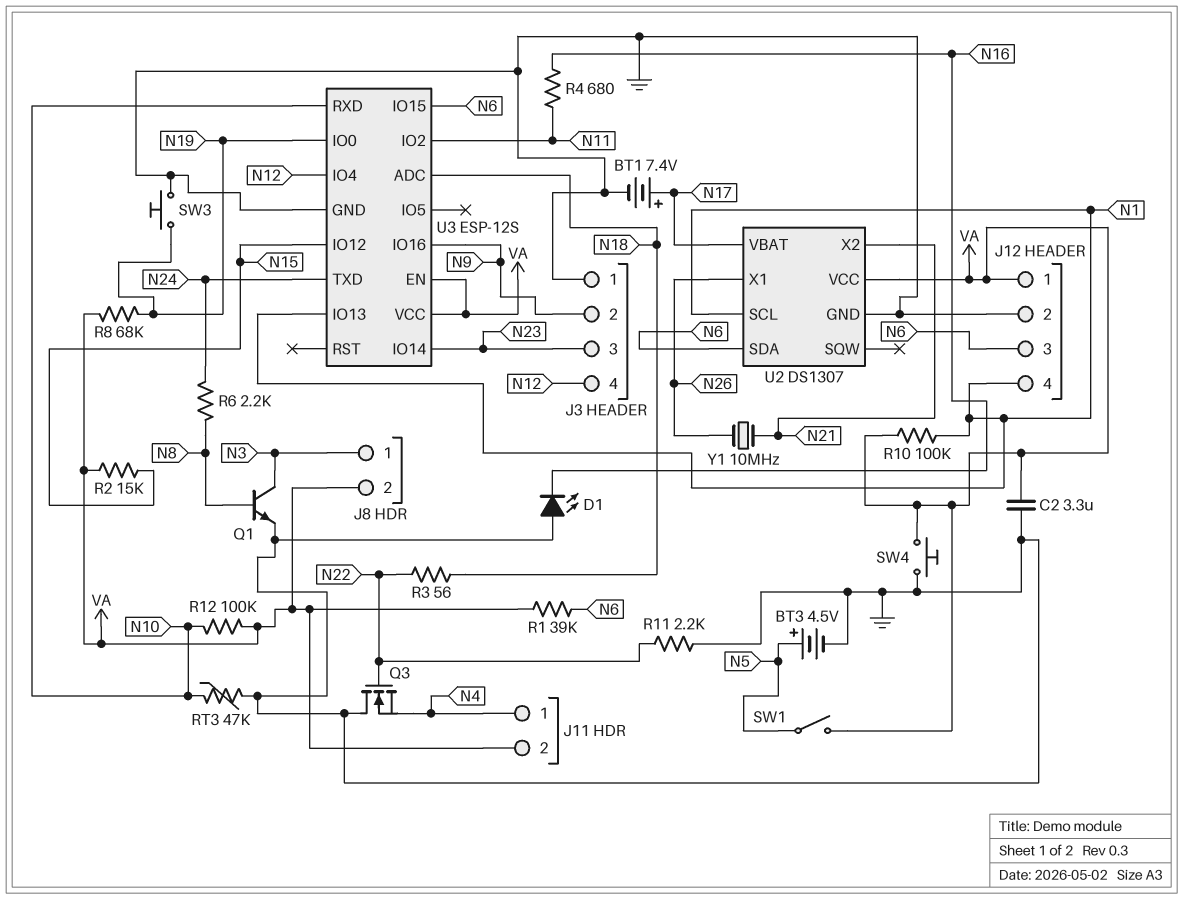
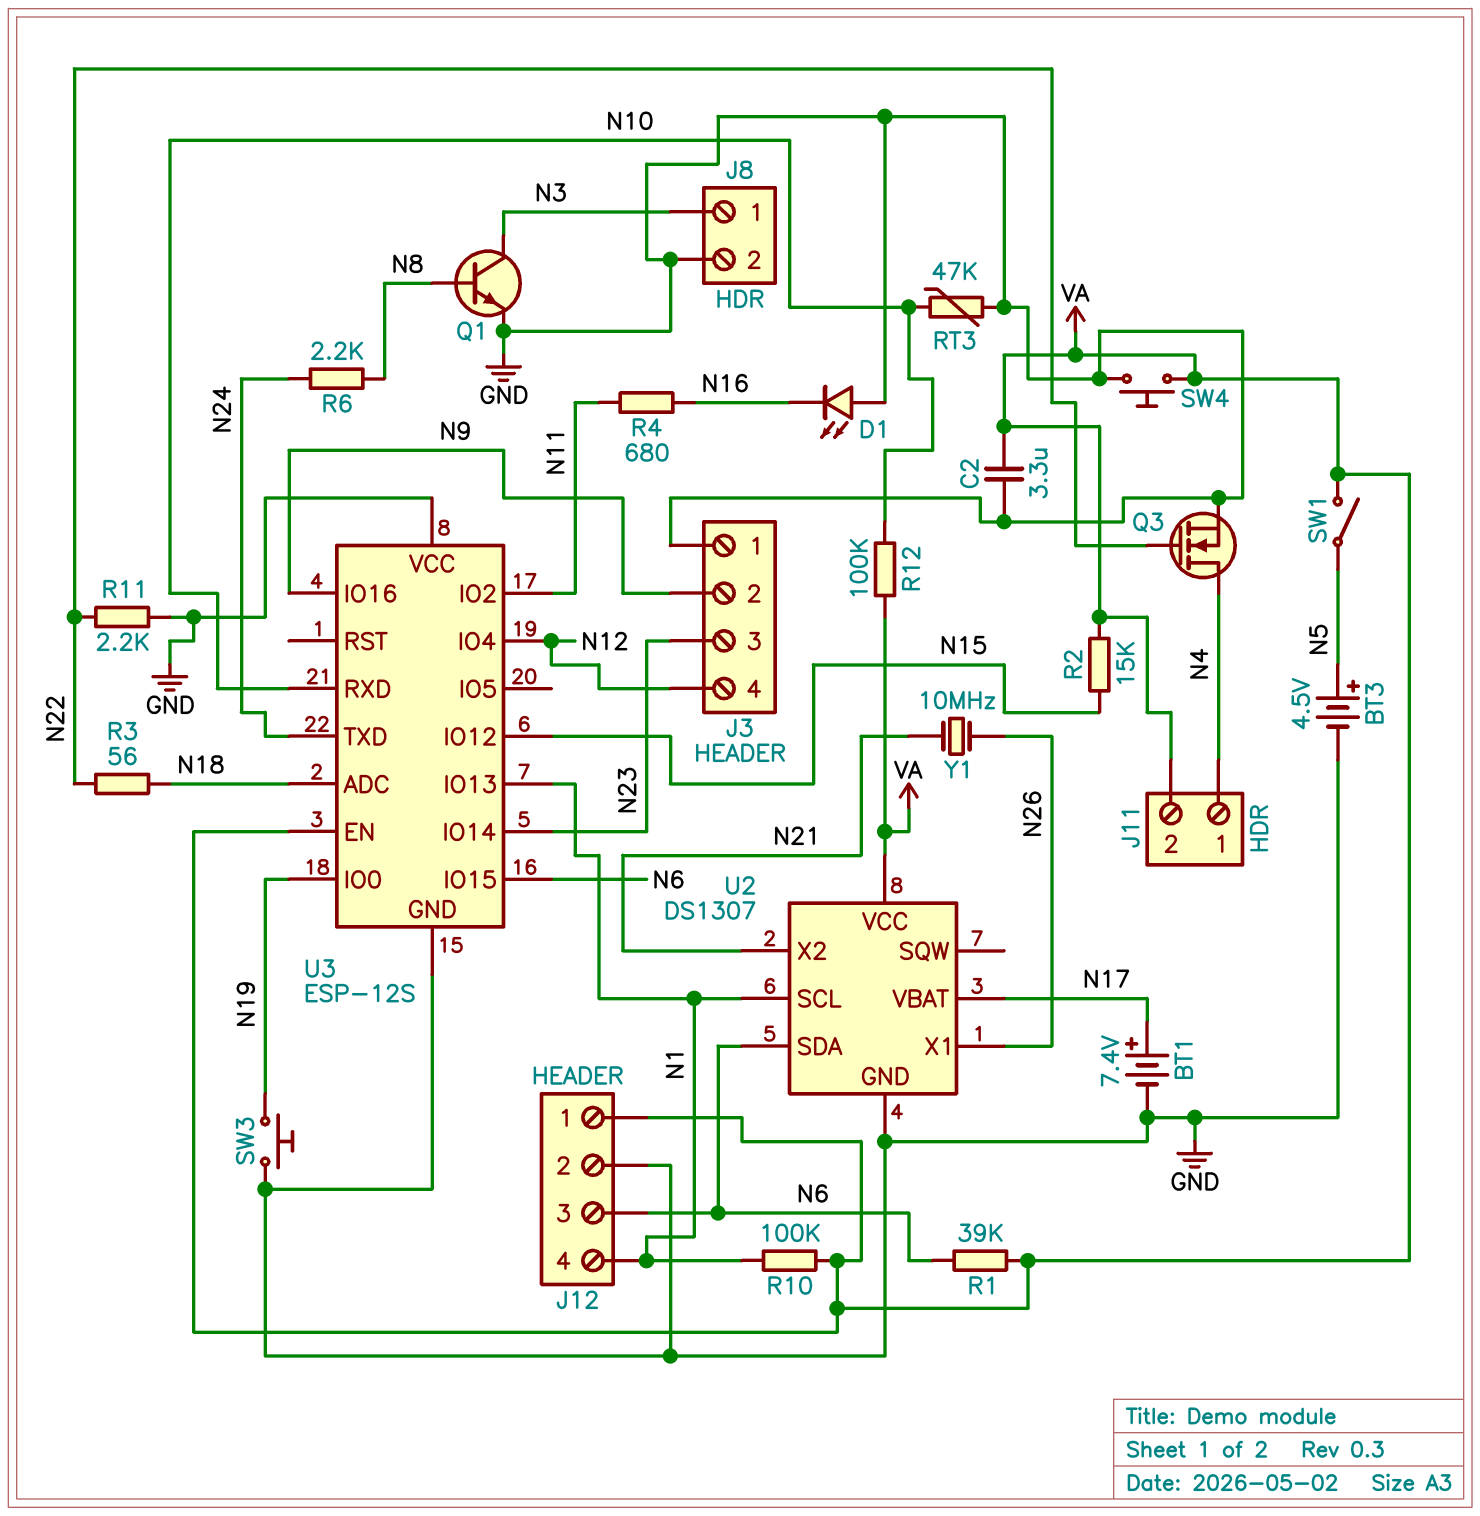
J8 pin 2: VA -> GND
Q3: NMOS (G N22, D GND, S N4) -> NMOS (G N22, D N4, S GND)
R8: 68k (N19, VA) -> none
U3 pin VCC: VA -> GND

